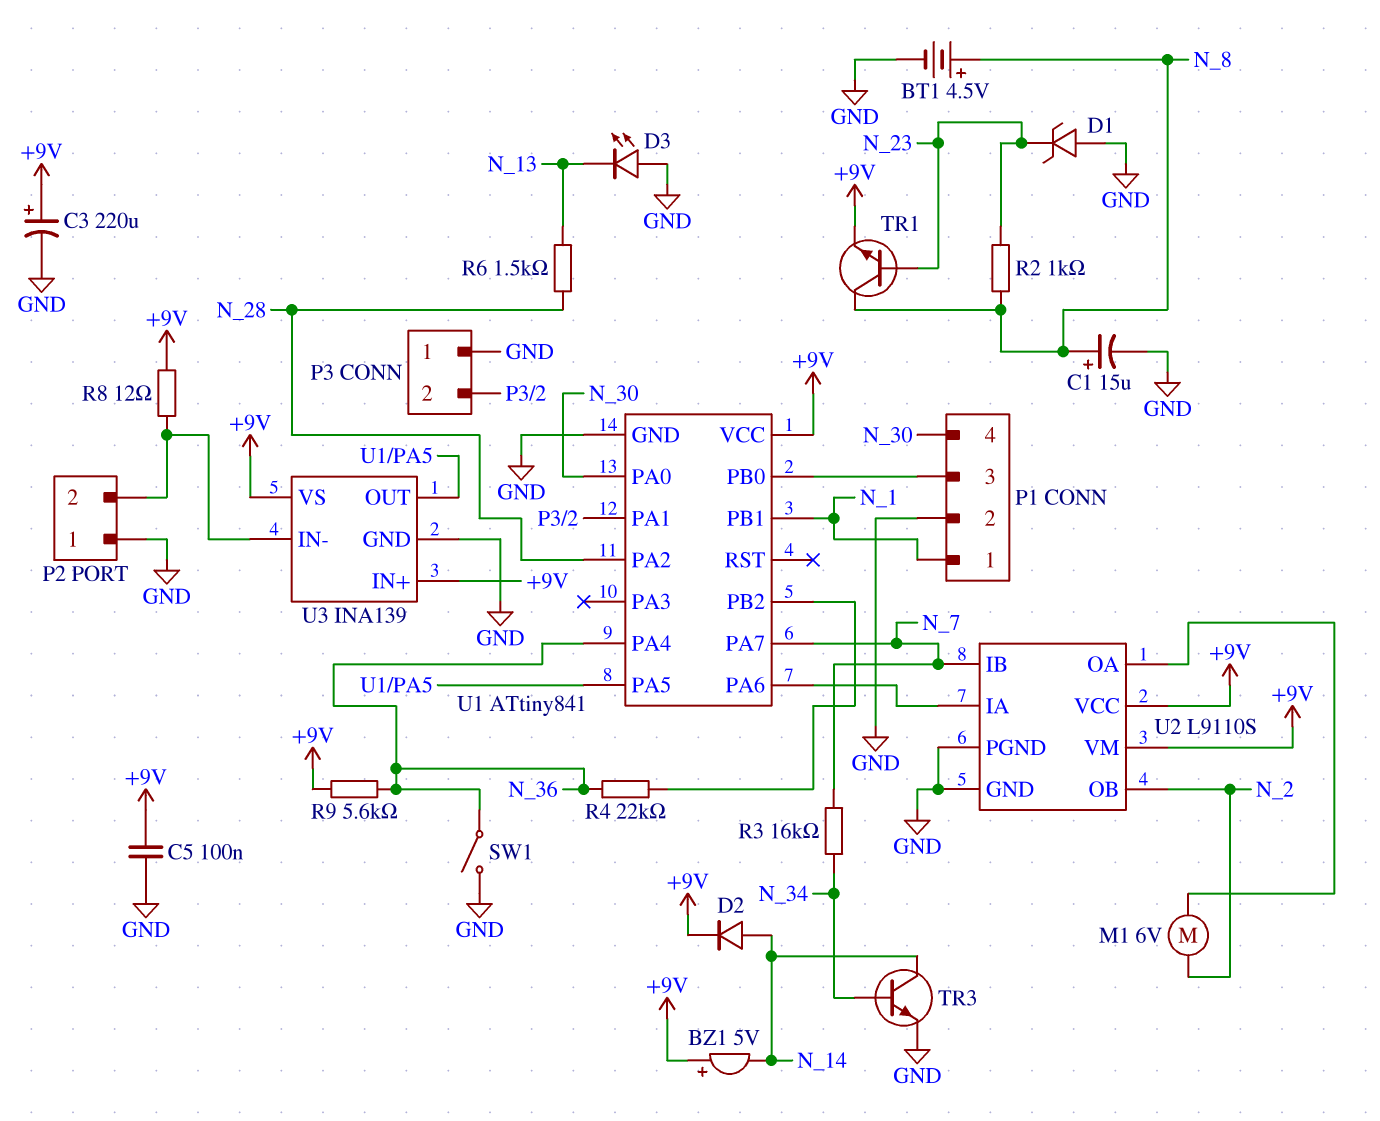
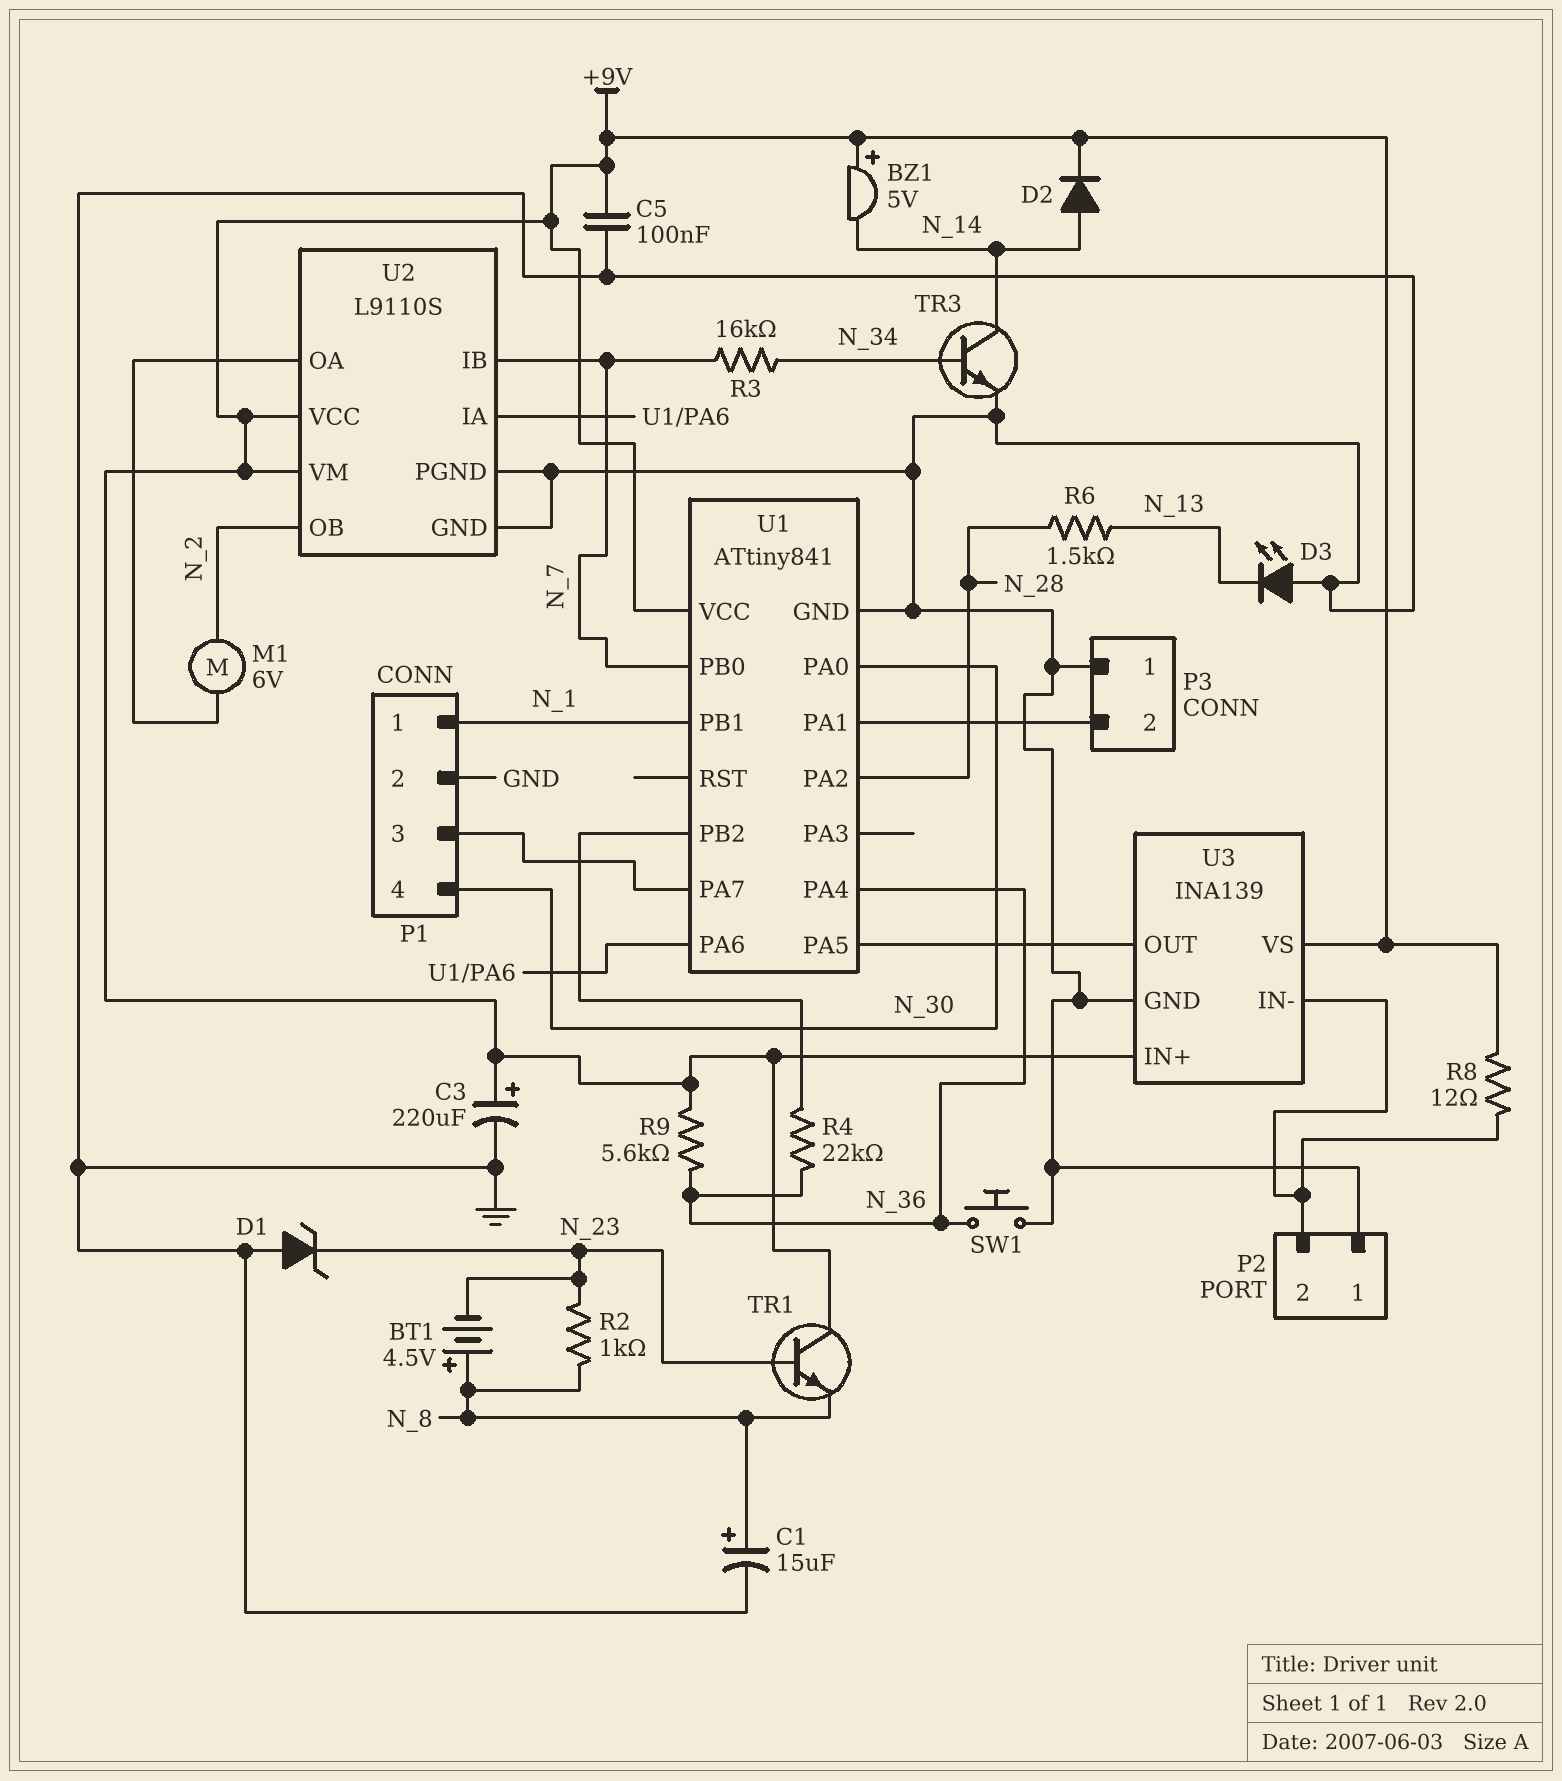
BT1: 4.5V (plus N_8, minus GND) -> 4.5V (plus N_8, minus N_23)
SW1: switch (GND, N_36) -> button (GND, N_36)
TR1: NPN (B N_23, C N_8, E +9V) -> NPN (B N_23, C +9V, E N_8)
U1 pin PA7: N_7 -> P1/3
U1 pin PB0: P1/3 -> N_7

